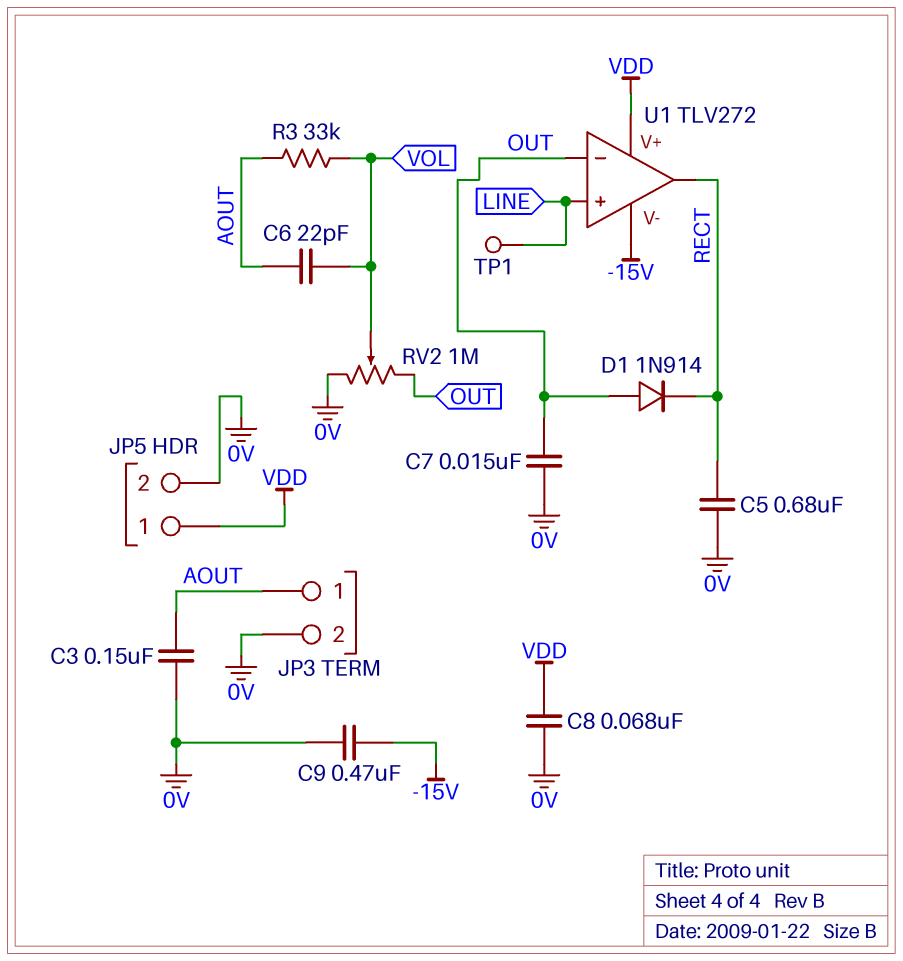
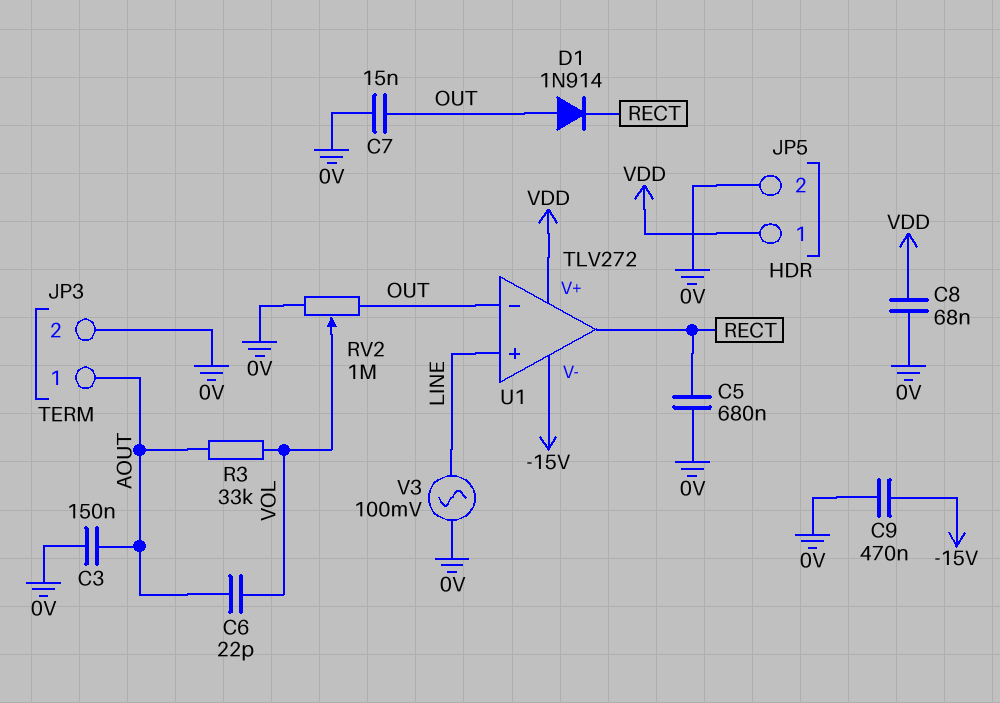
TP1: test point (LINE) -> none
V3: none -> AC 100mV (0V, LINE)

